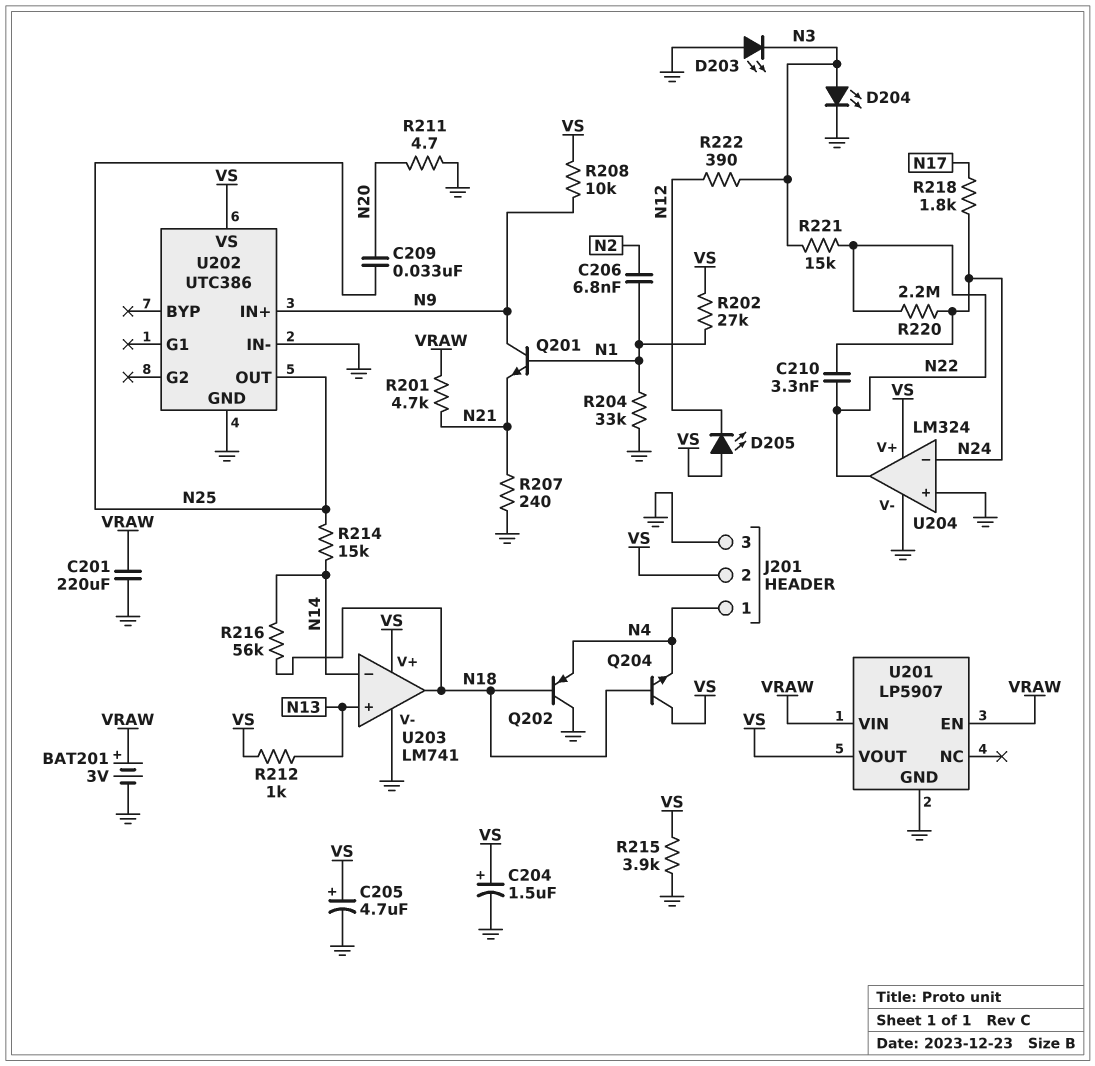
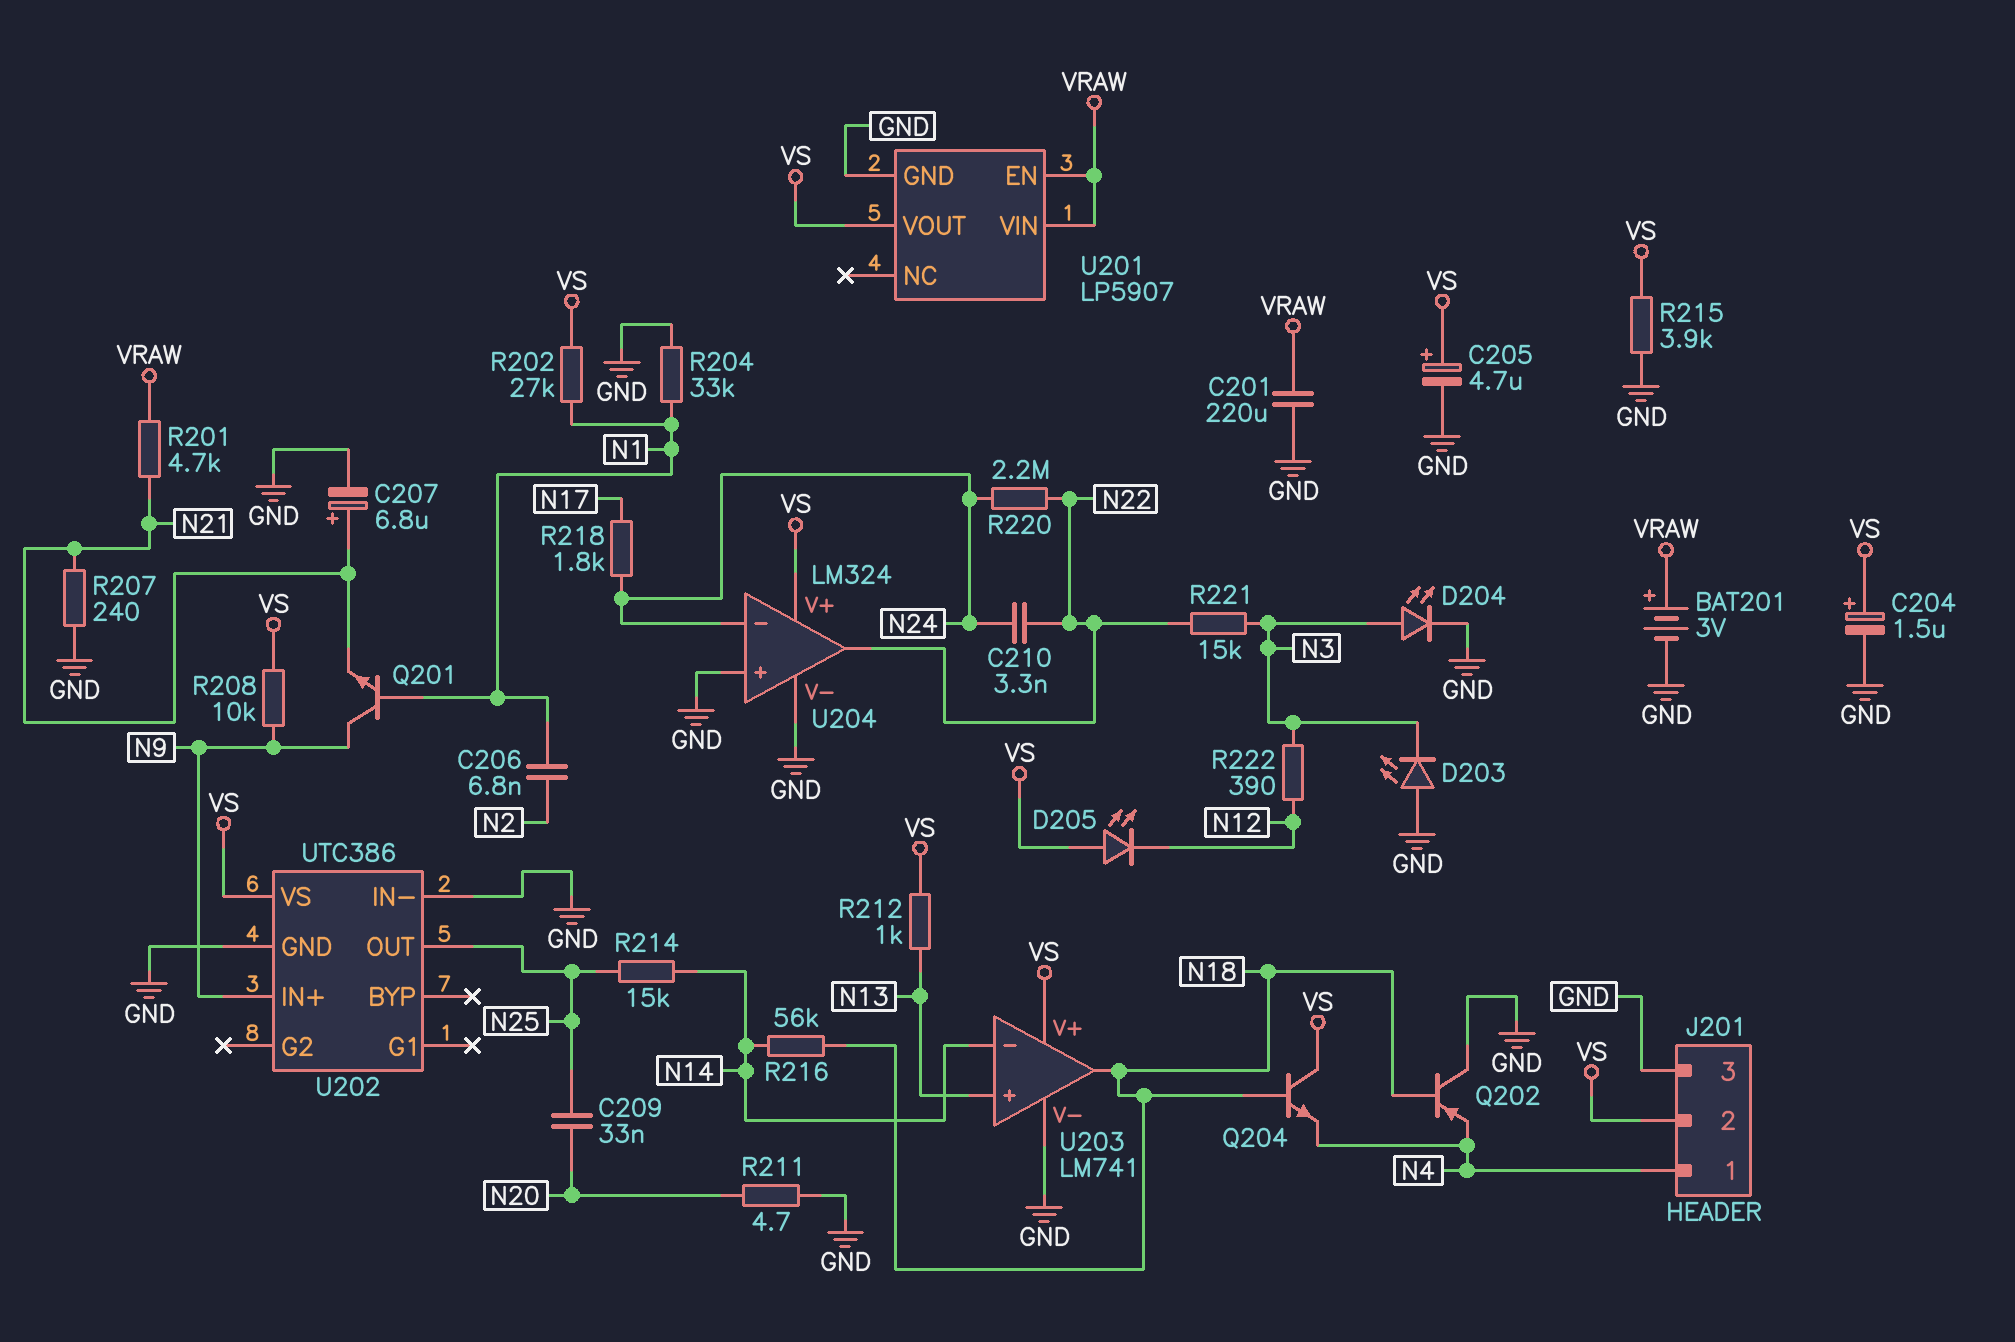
C207: none -> 6.8uF (plus N21, minus GND)

